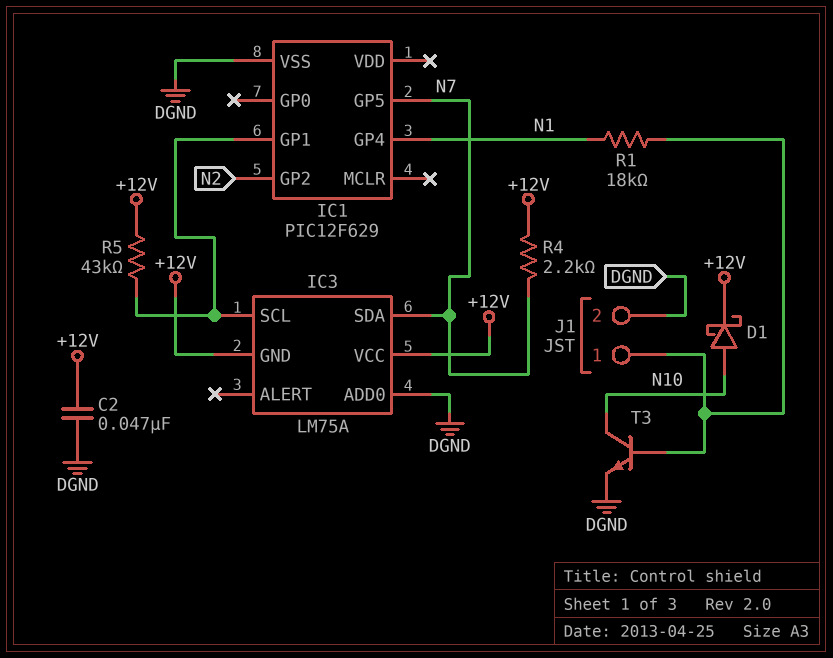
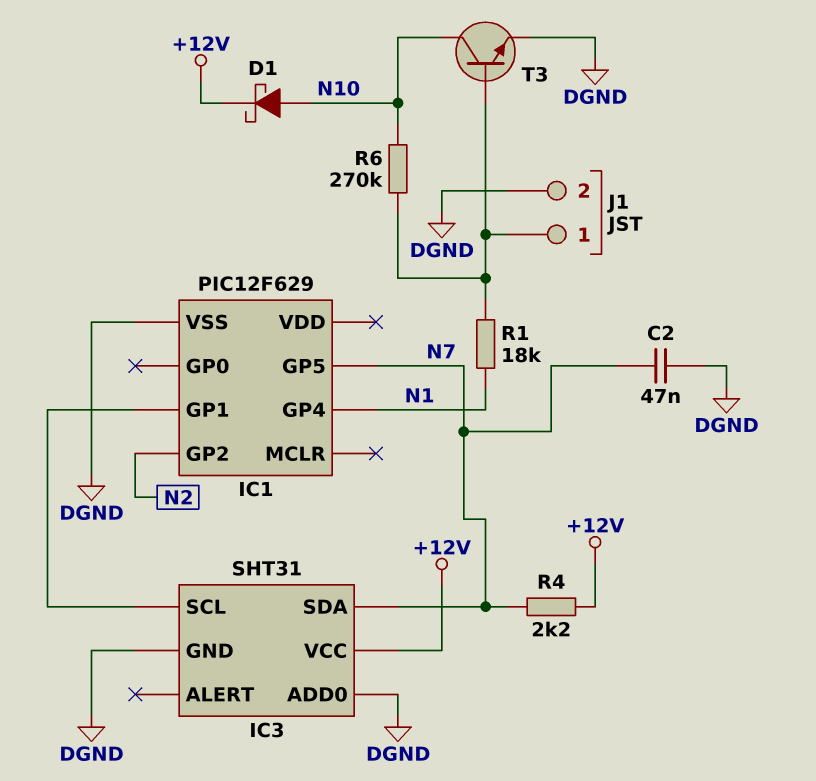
C2: 47nF (+12V, DGND) -> 47nF (DGND, N7)
IC3: LM75A -> SHT31
IC3 pin GND: +12V -> DGND
R5: 43k (+12V, IC1/GP1) -> none
R6: none -> 270k (J1/1, N10)

